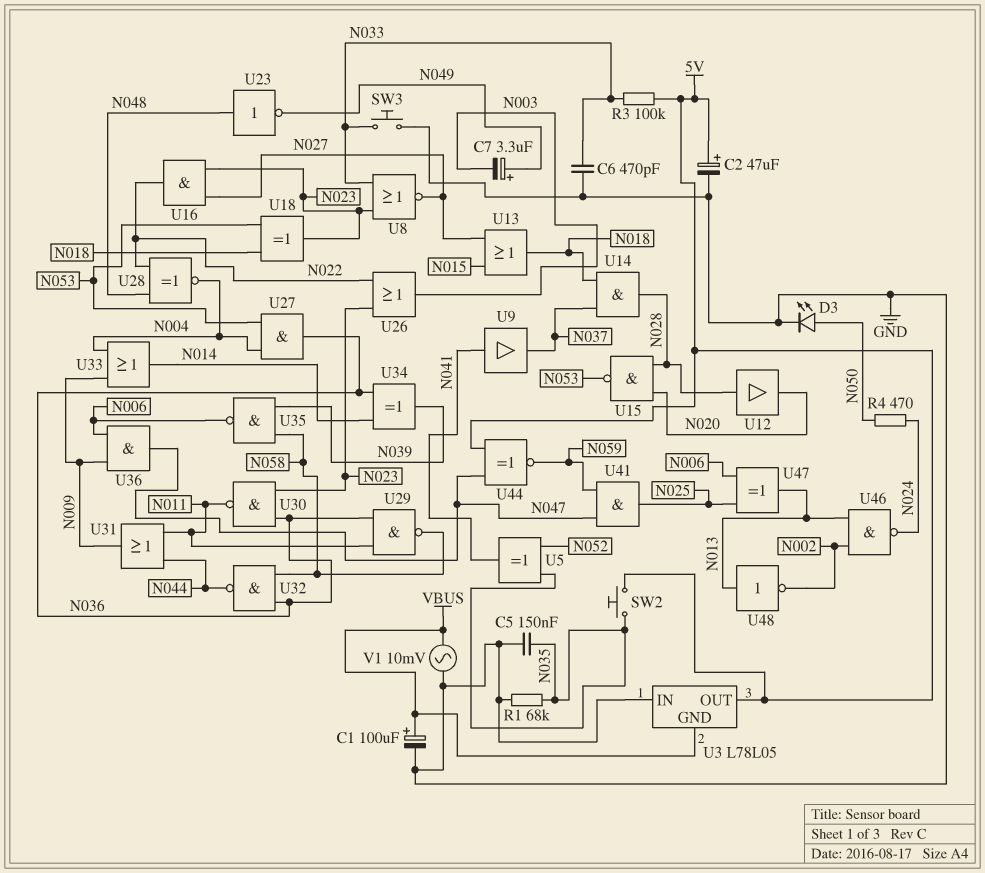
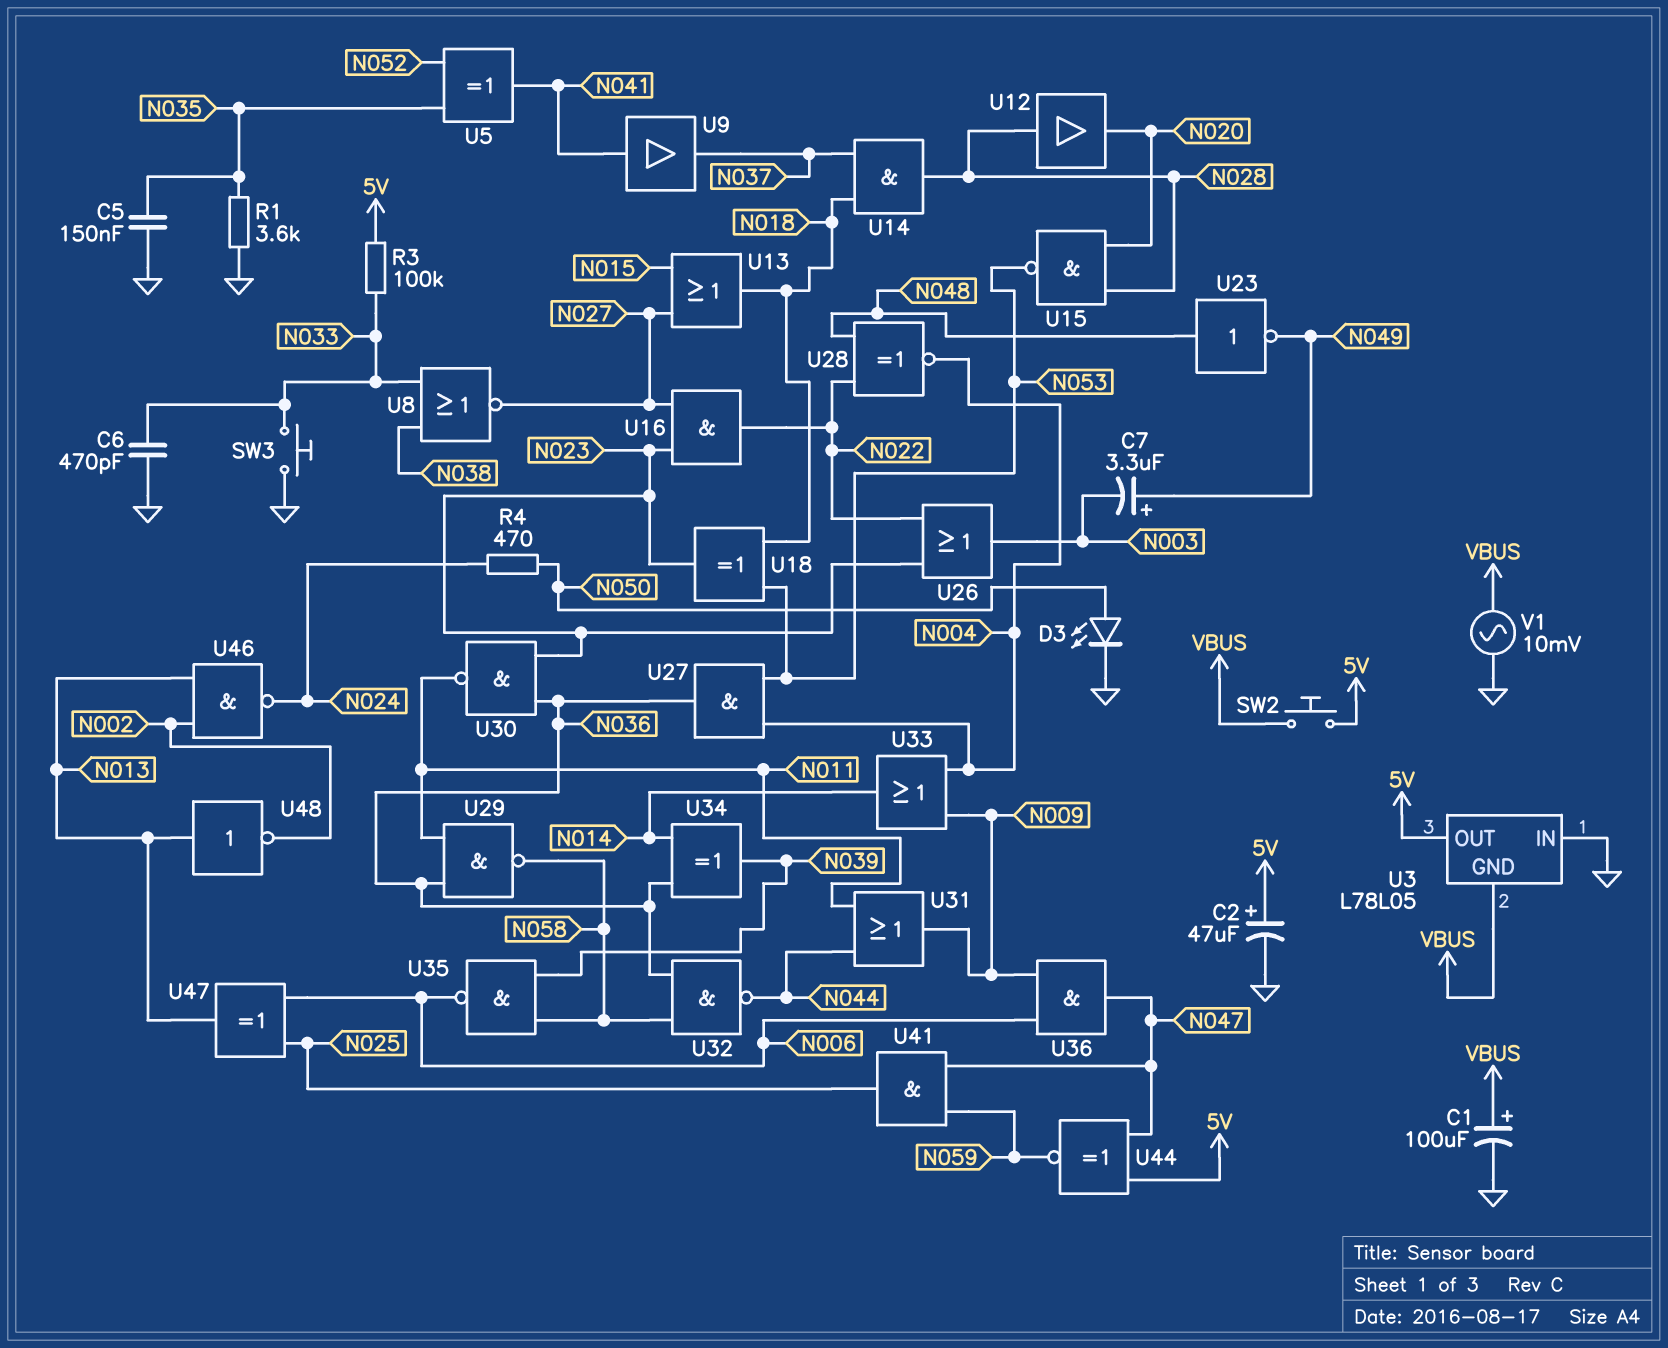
R1: 68k (GND, N035) -> 3.6k (GND, N035)
SW2: button (5V, N035) -> button (5V, VBUS)
U8: NOR (in N023, in N033, out N027) -> NOR (in N033, in N038, out N027)

